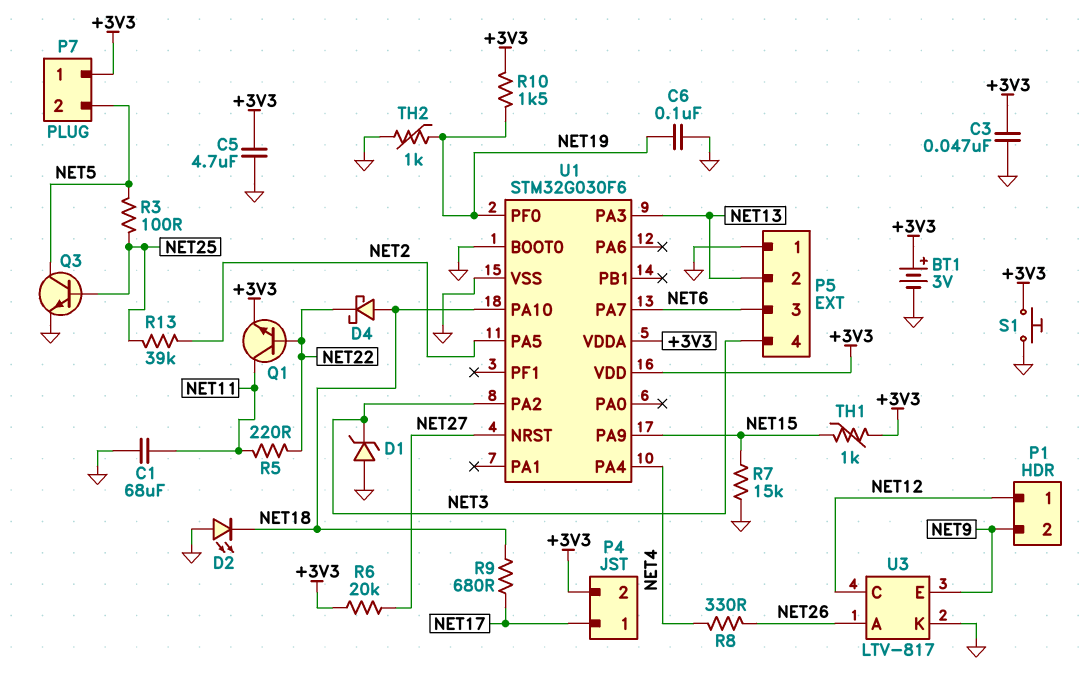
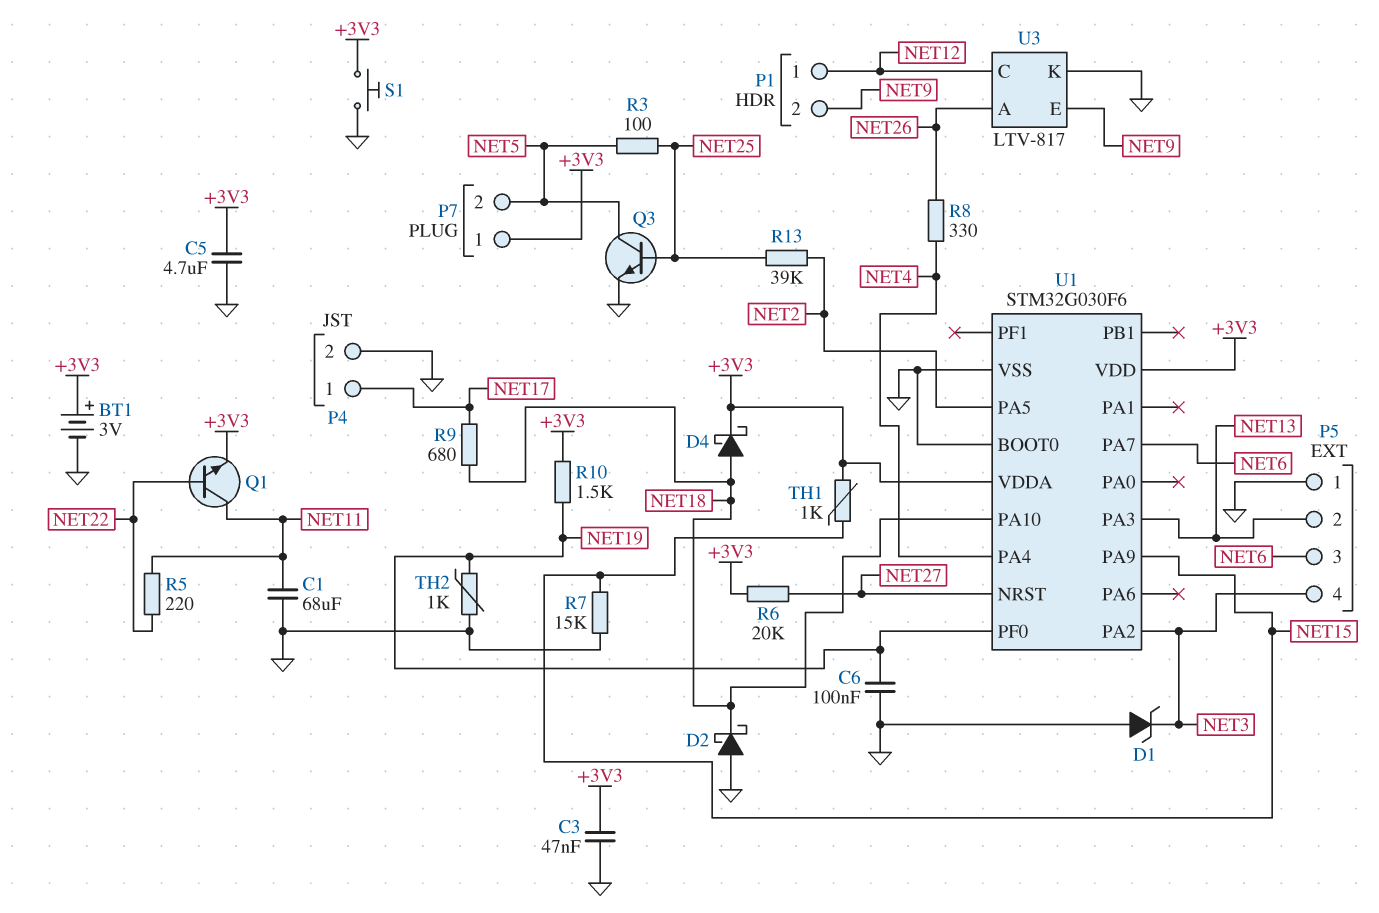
D2: LED (A GND, K NET18) -> schottky (A GND, K NET18)
D4: schottky (A NET18, K NET22) -> schottky (A NET18, K +3V3)
P4 pin 2: +3V3 -> GND

